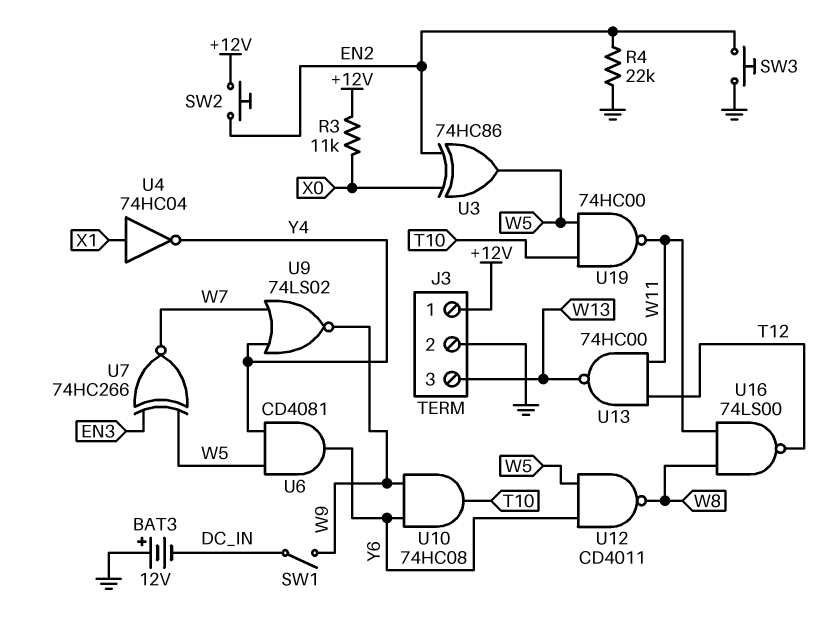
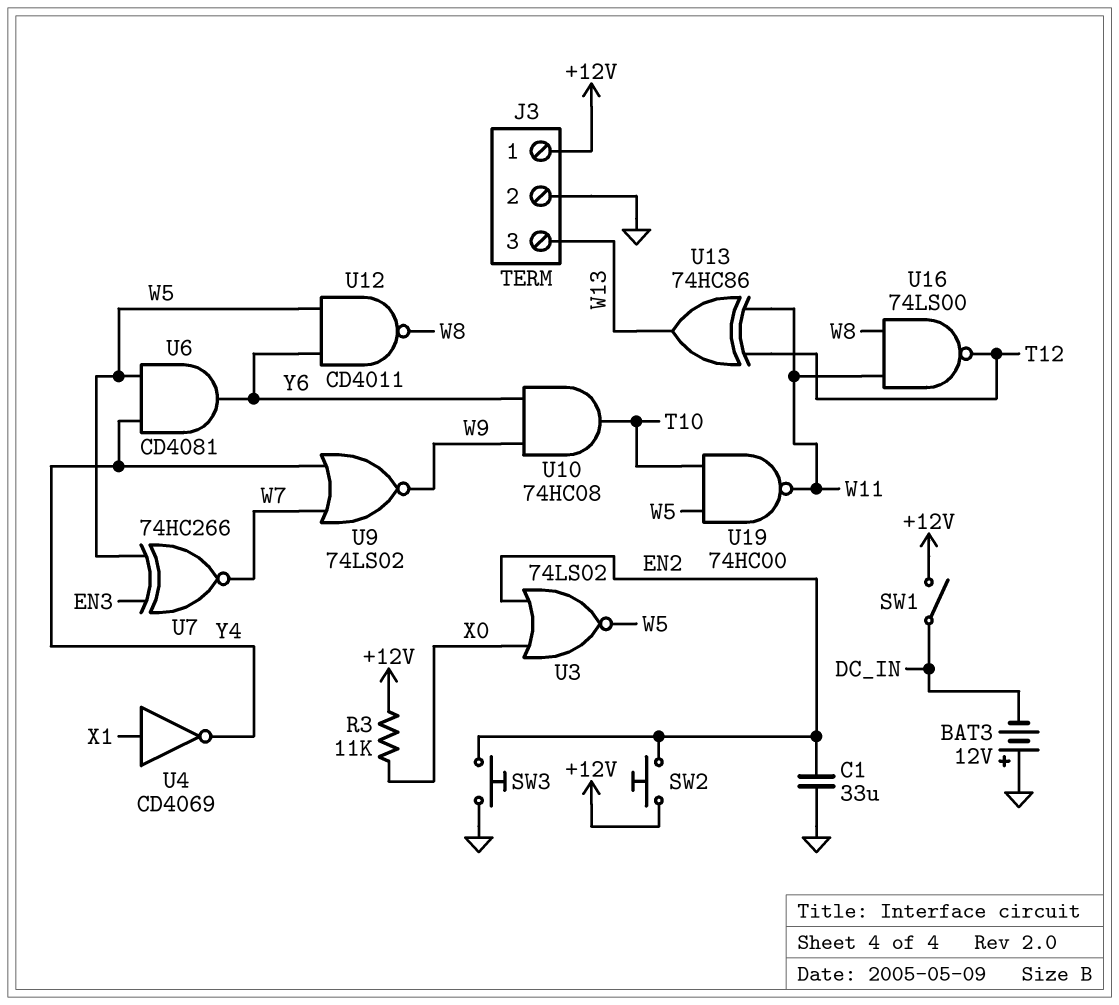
C1: none -> 33uF (EN2, GND)
R4: 22k (EN2, GND) -> none
SW1: switch (DC_IN, W9) -> switch (+12V, DC_IN)
U3: XOR 74HC86 (in EN2, in X0, out W5) -> NOR 74LS02 (in EN2, in X0, out W5)
U4: NOT 74HC04 (in X1, out Y4) -> NOT CD4069 (in X1, out Y4)
U13: NAND 74HC00 (in T12, in W11, out W13) -> XOR 74HC86 (in T12, in W11, out W13)

